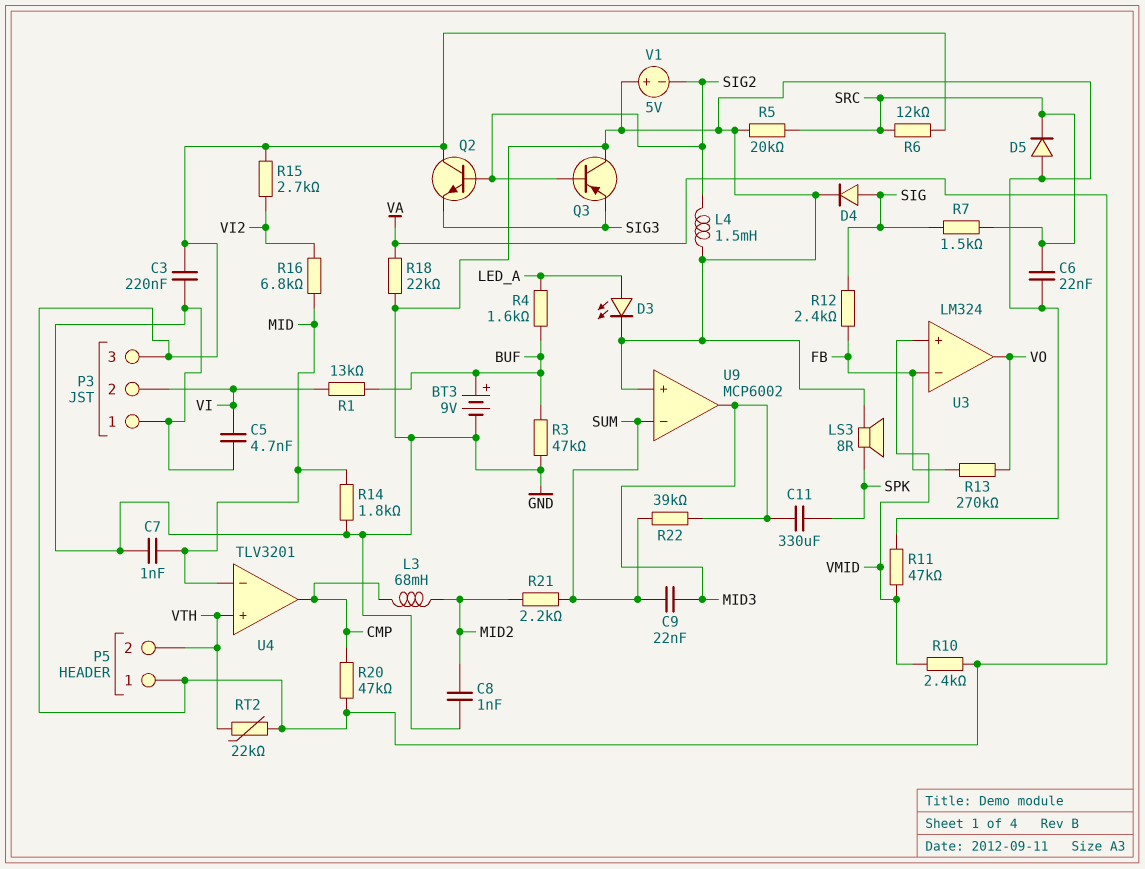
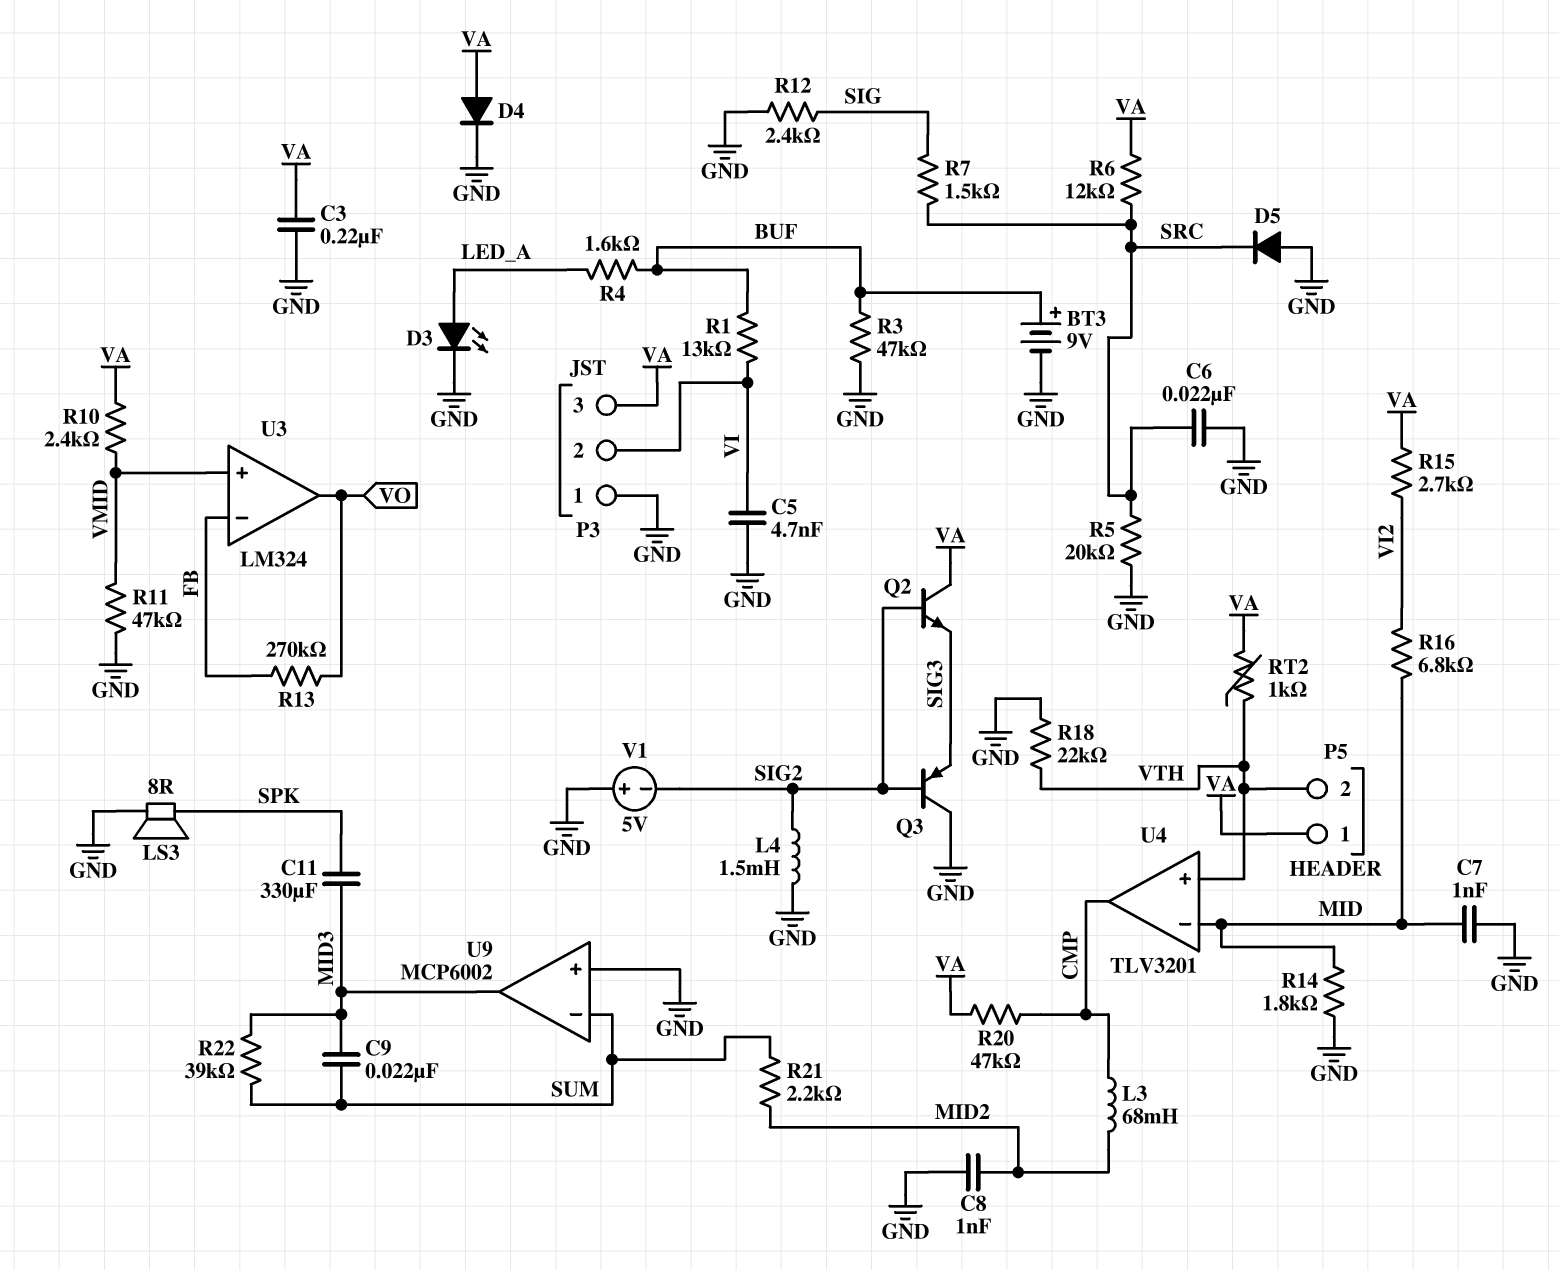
D4: diode (A SIG, K GND) -> diode (A VA, K GND)
R12: 2.4k (FB, SIG) -> 2.4k (GND, SIG)
R18: 22k (GND, VA) -> 22k (GND, VTH)
RT2: 22k (VA, VTH) -> 1k (VA, VTH)

